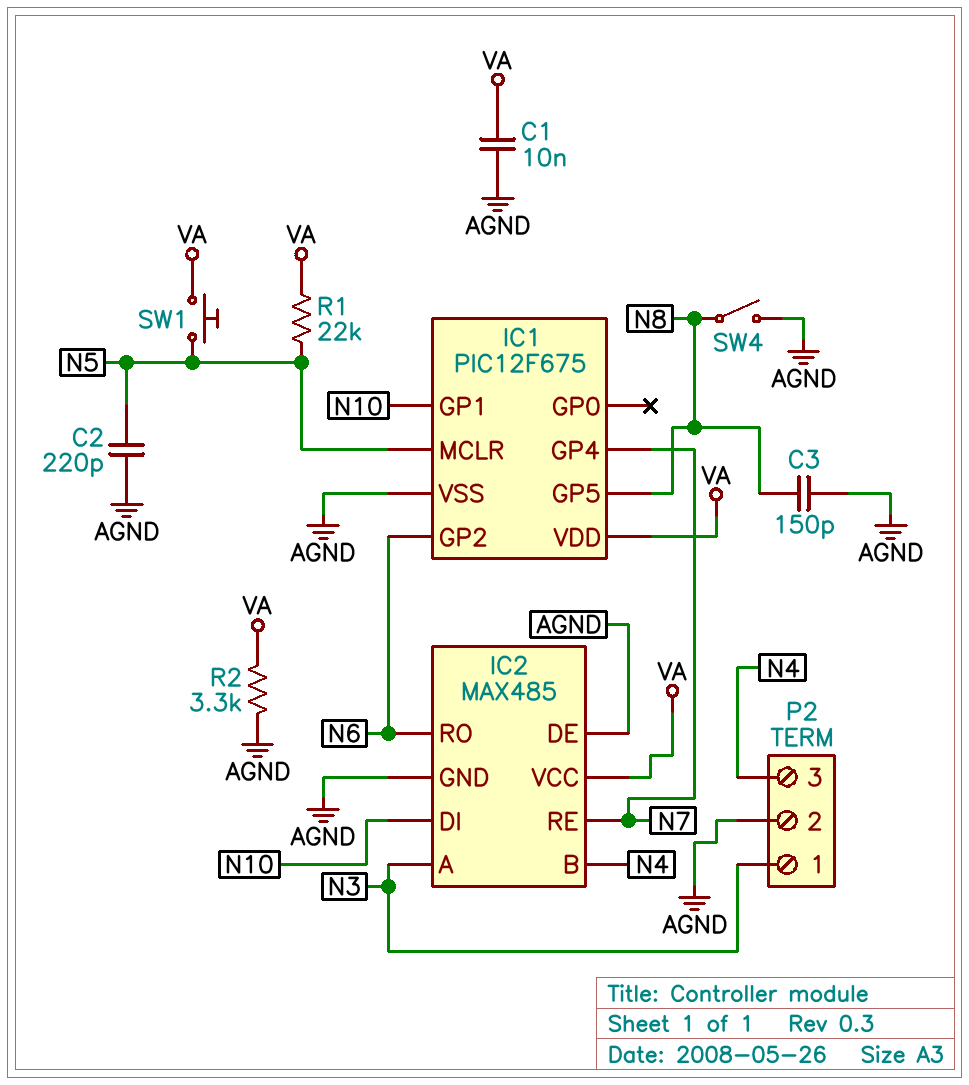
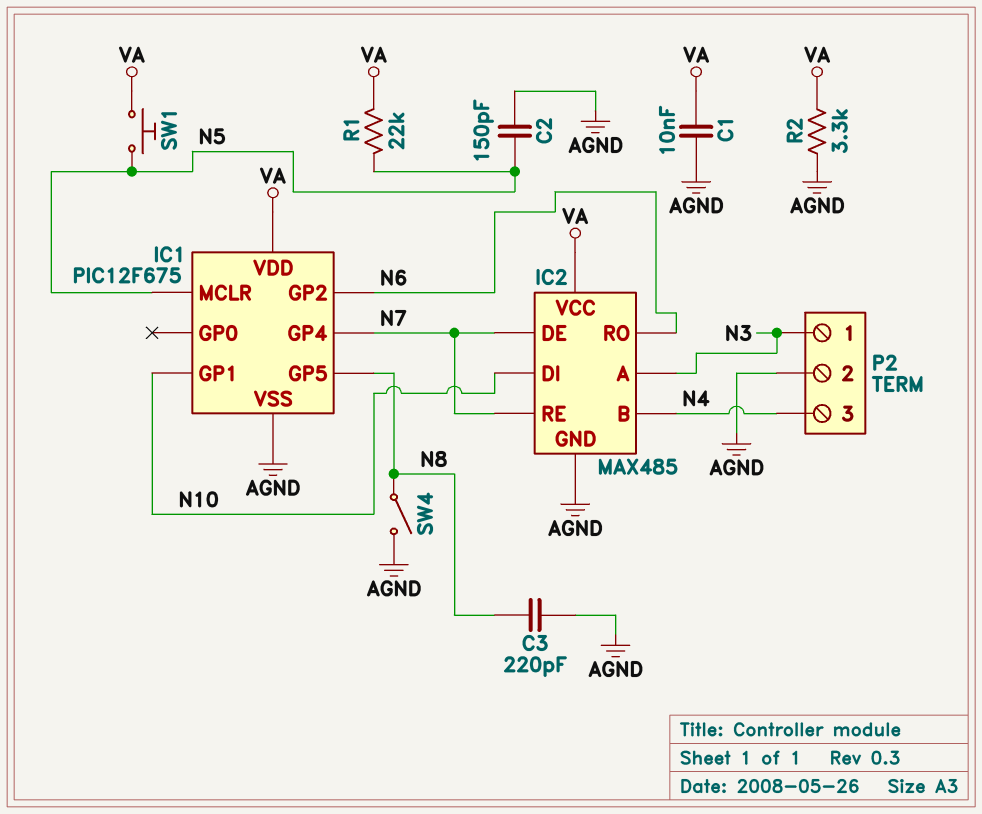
C2: 220pF (AGND, N5) -> 150pF (AGND, N5)
C3: 150pF (AGND, N8) -> 220pF (AGND, N8)
IC2 pin DE: AGND -> N7

